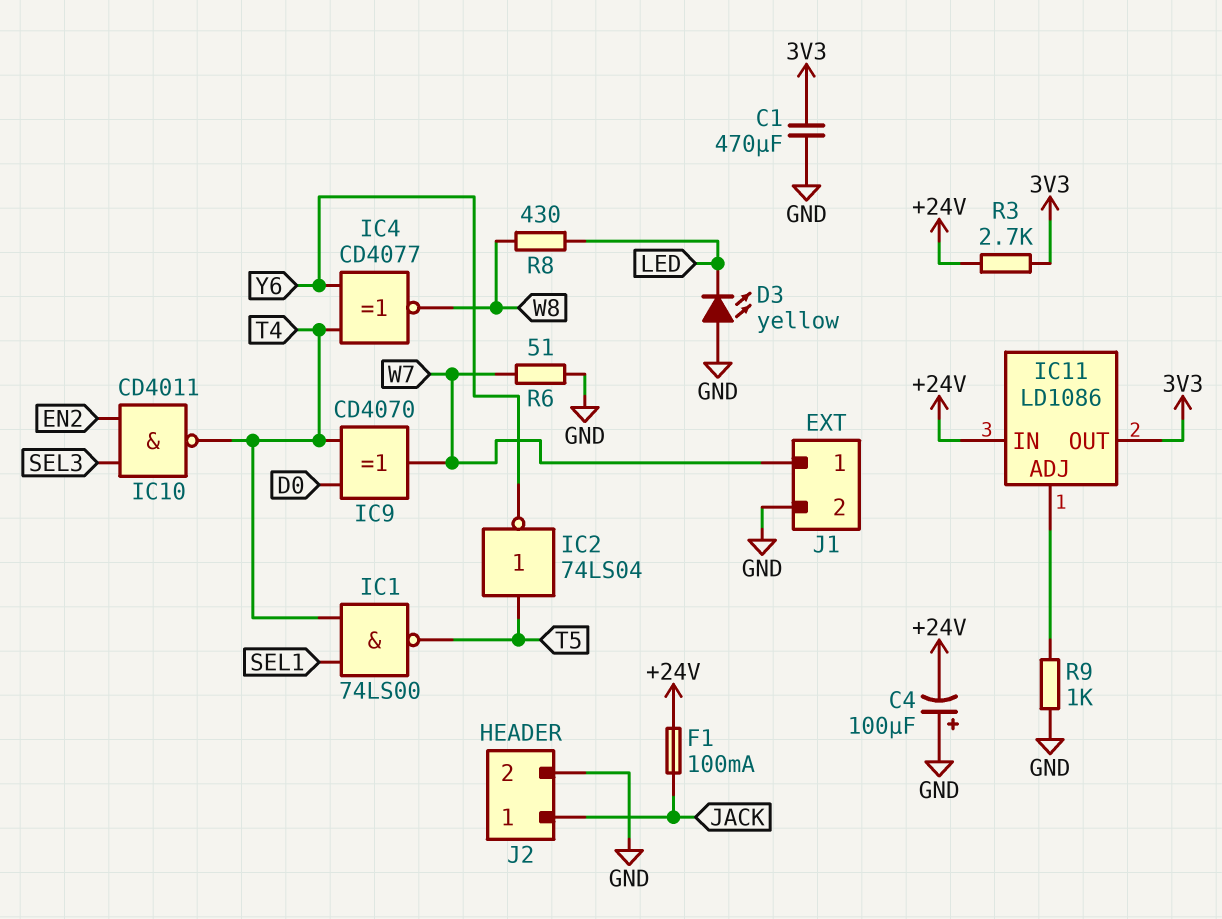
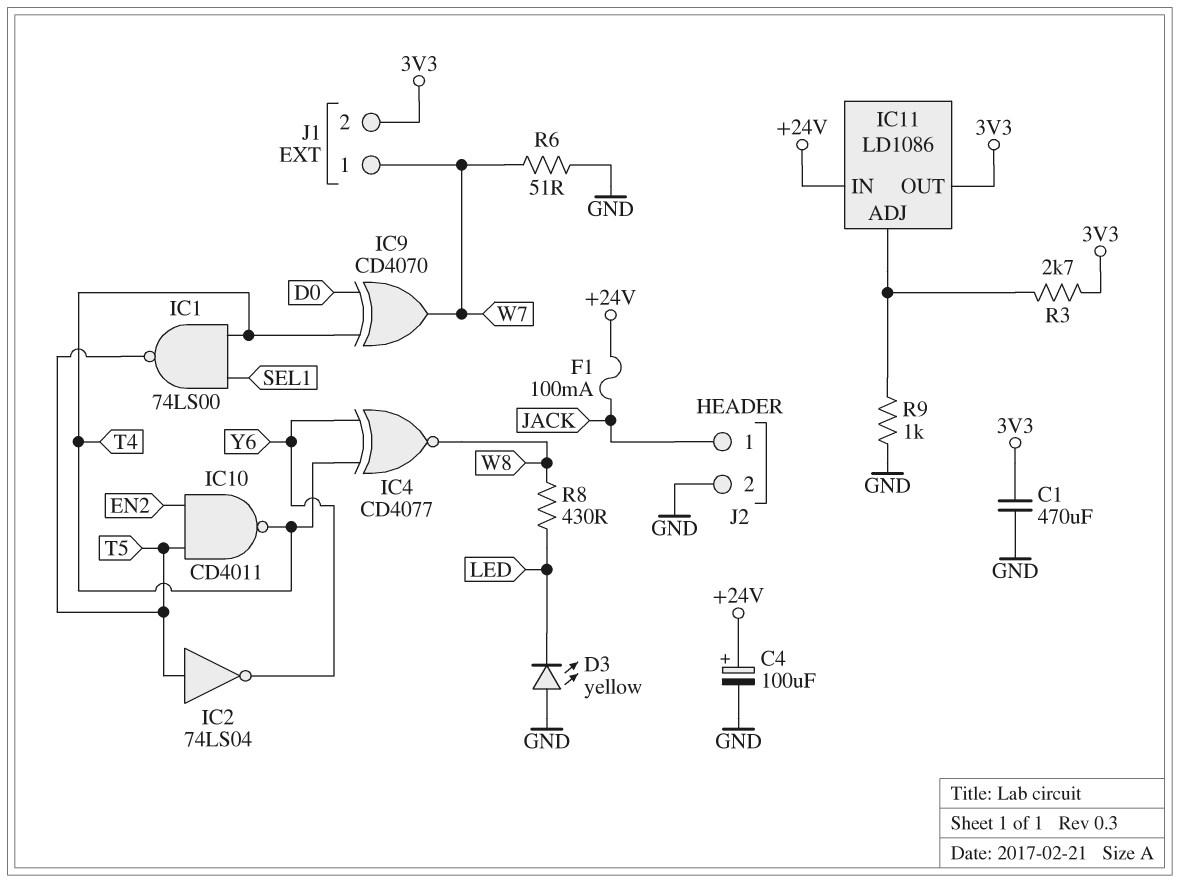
C4: 100uF (plus GND, minus +24V) -> 100uF (plus +24V, minus GND)
IC10: NAND CD4011 (in EN2, in SEL3, out T4) -> NAND CD4011 (in EN2, in T5, out T4)
J1 pin 2: GND -> 3V3
R3: 2.7k (+24V, 3V3) -> 2.7k (3V3, IC11/ADJ)

